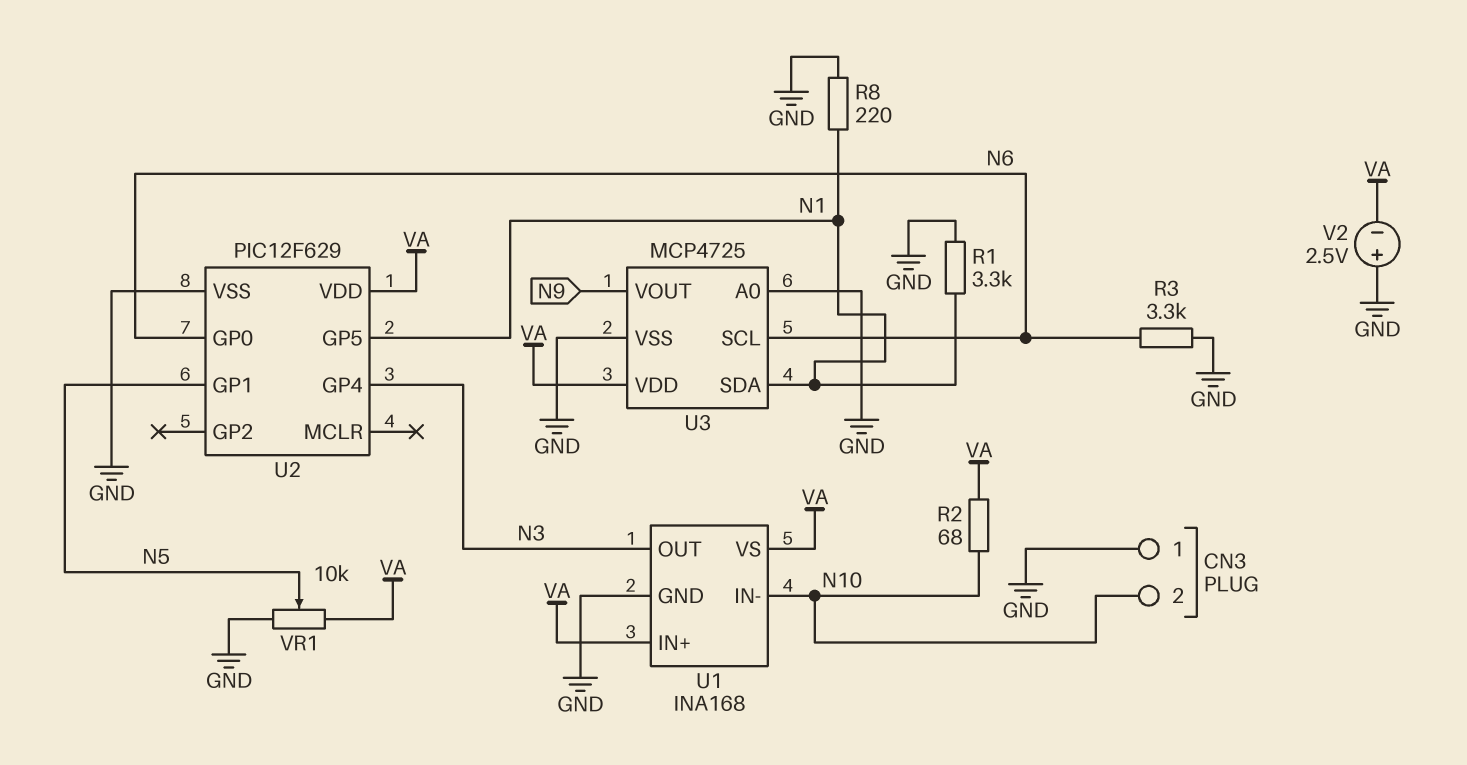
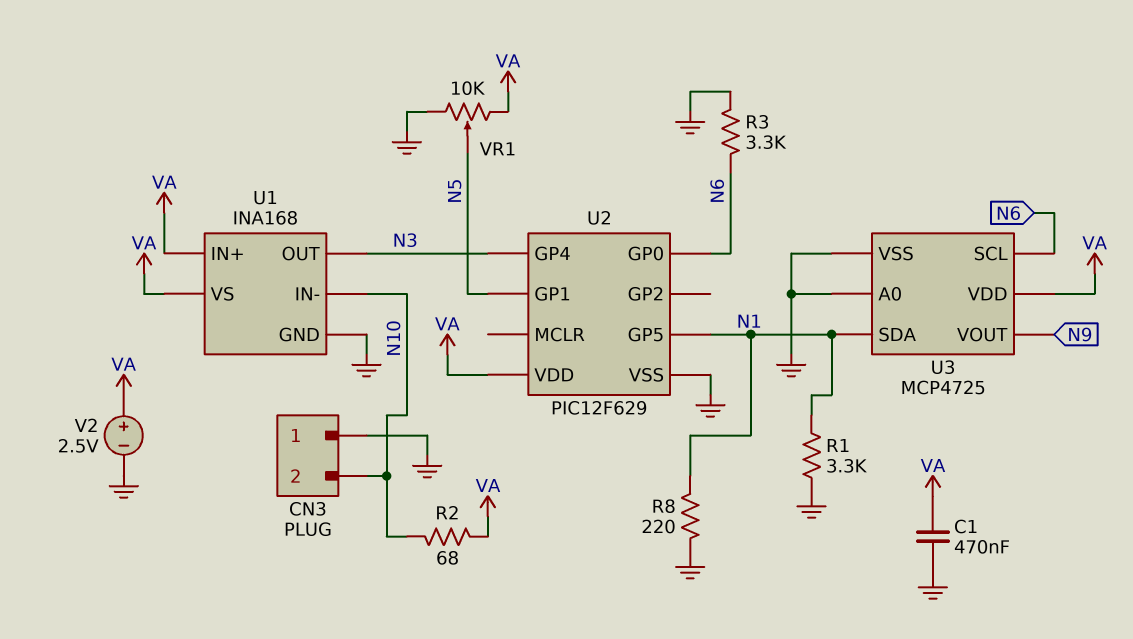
C1: none -> 470nF (GND, VA)
V2: 2.5V (plus GND, minus VA) -> 2.5V (plus VA, minus GND)

